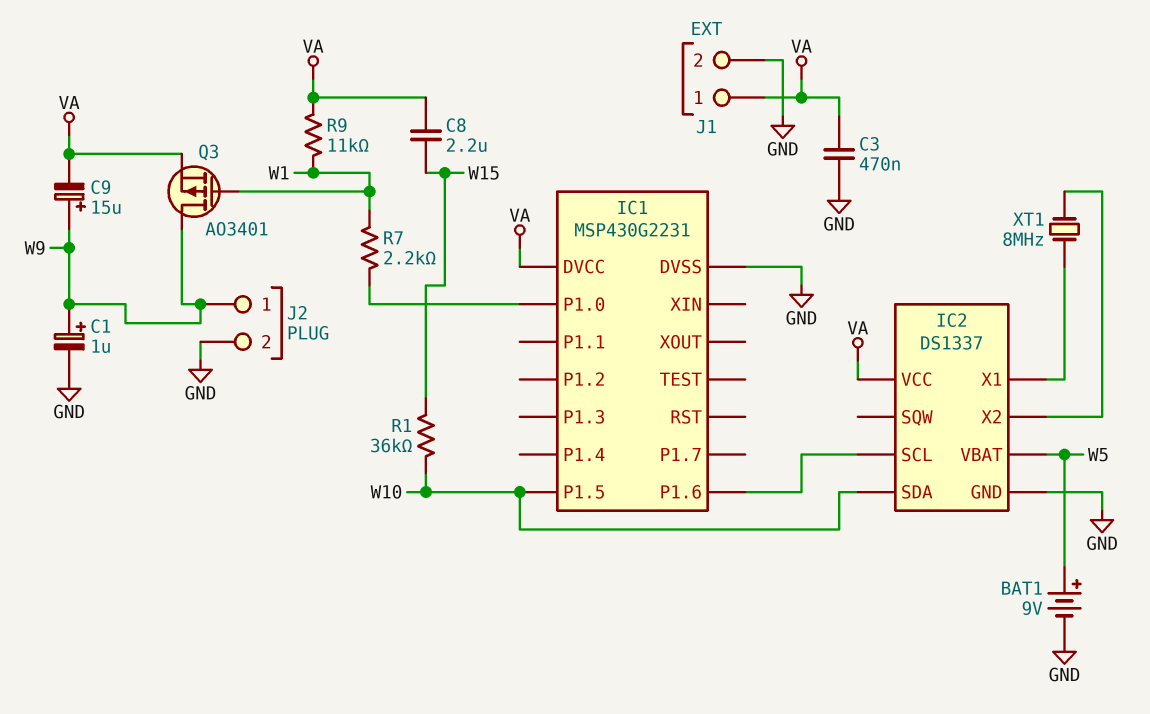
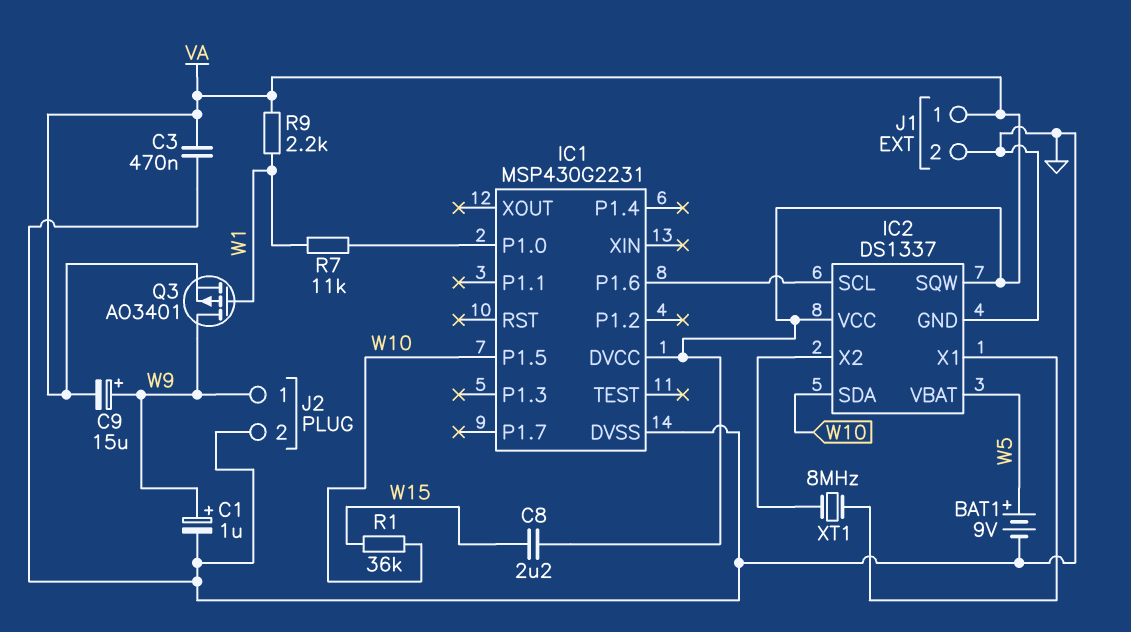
IC2 pin SQW: none -> VA
R7: 2.2k (IC1/P1.0, W1) -> 11k (IC1/P1.0, W1)
R9: 11k (VA, W1) -> 2.2k (VA, W1)

